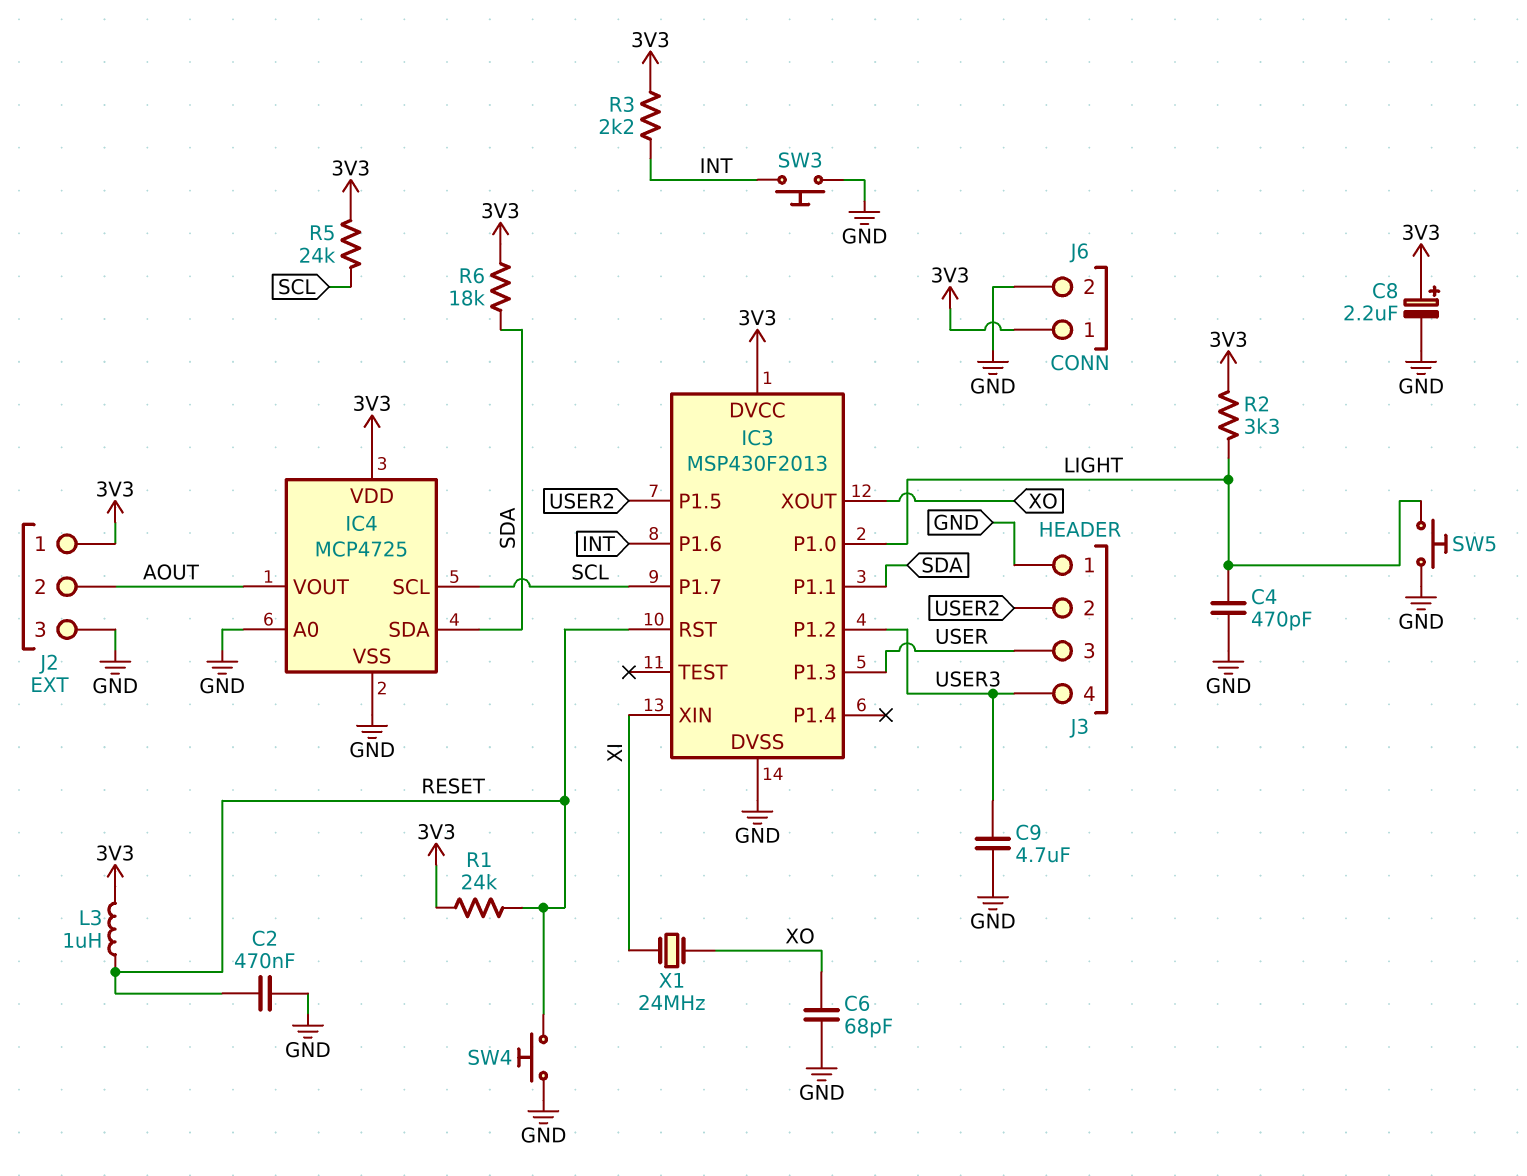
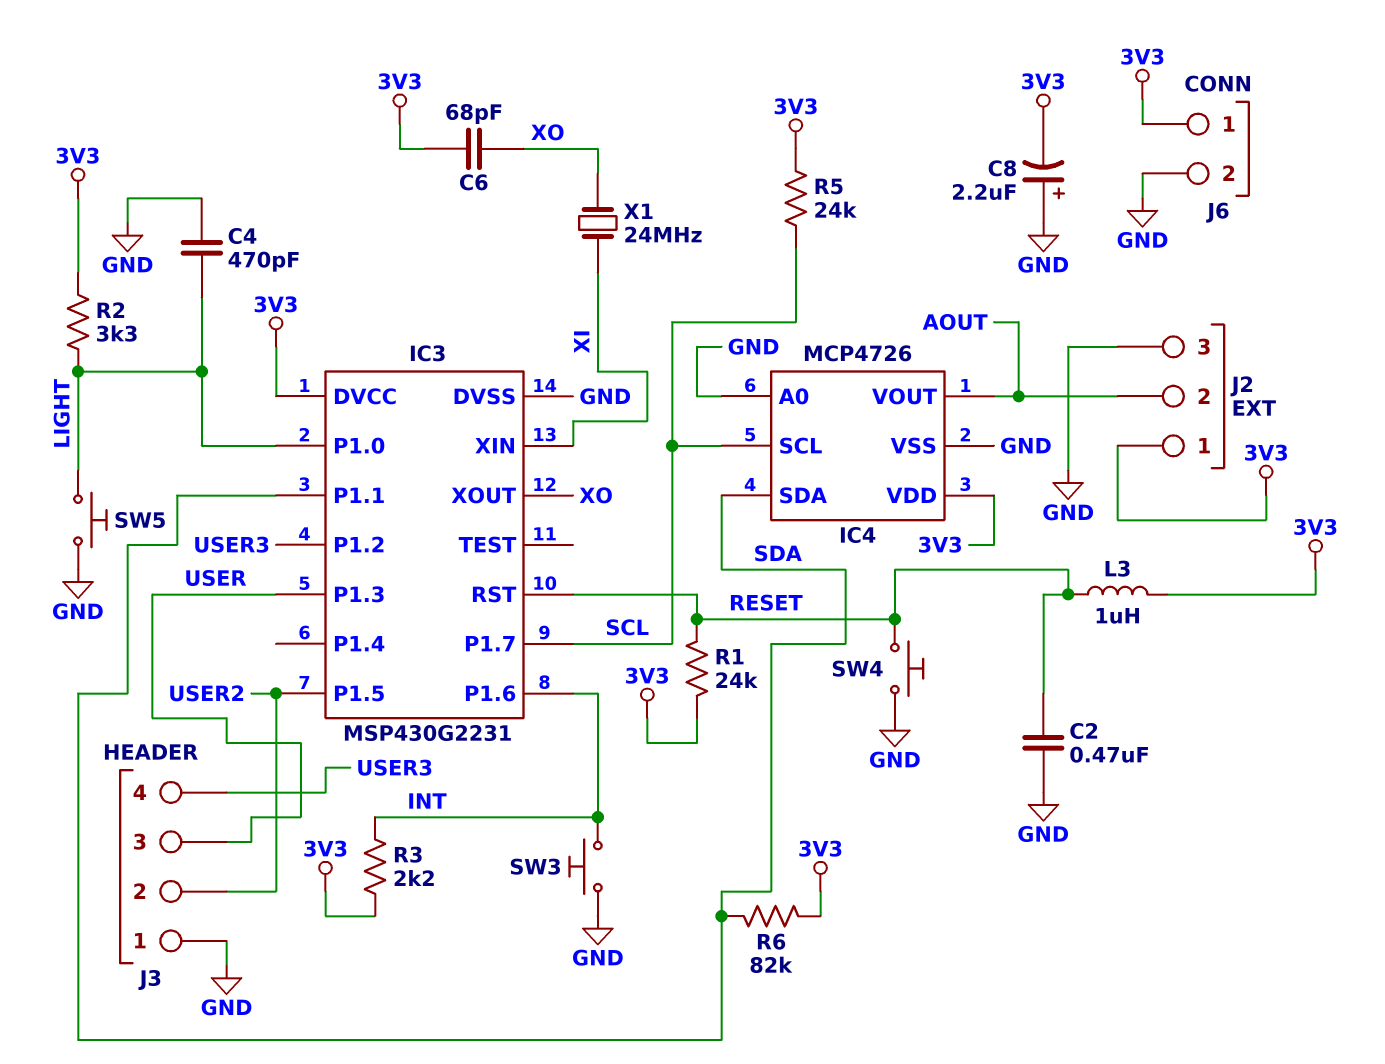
C6: 68pF (GND, XO) -> 68pF (3V3, XO)
C8: 2.2uF (plus 3V3, minus GND) -> 2.2uF (plus GND, minus 3V3)
C9: 4.7uF (GND, USER3) -> none
IC3: MSP430F2013 -> MSP430G2231
IC4: MCP4725 -> MCP4726
R6: 18k (3V3, SDA) -> 82k (3V3, SDA)

